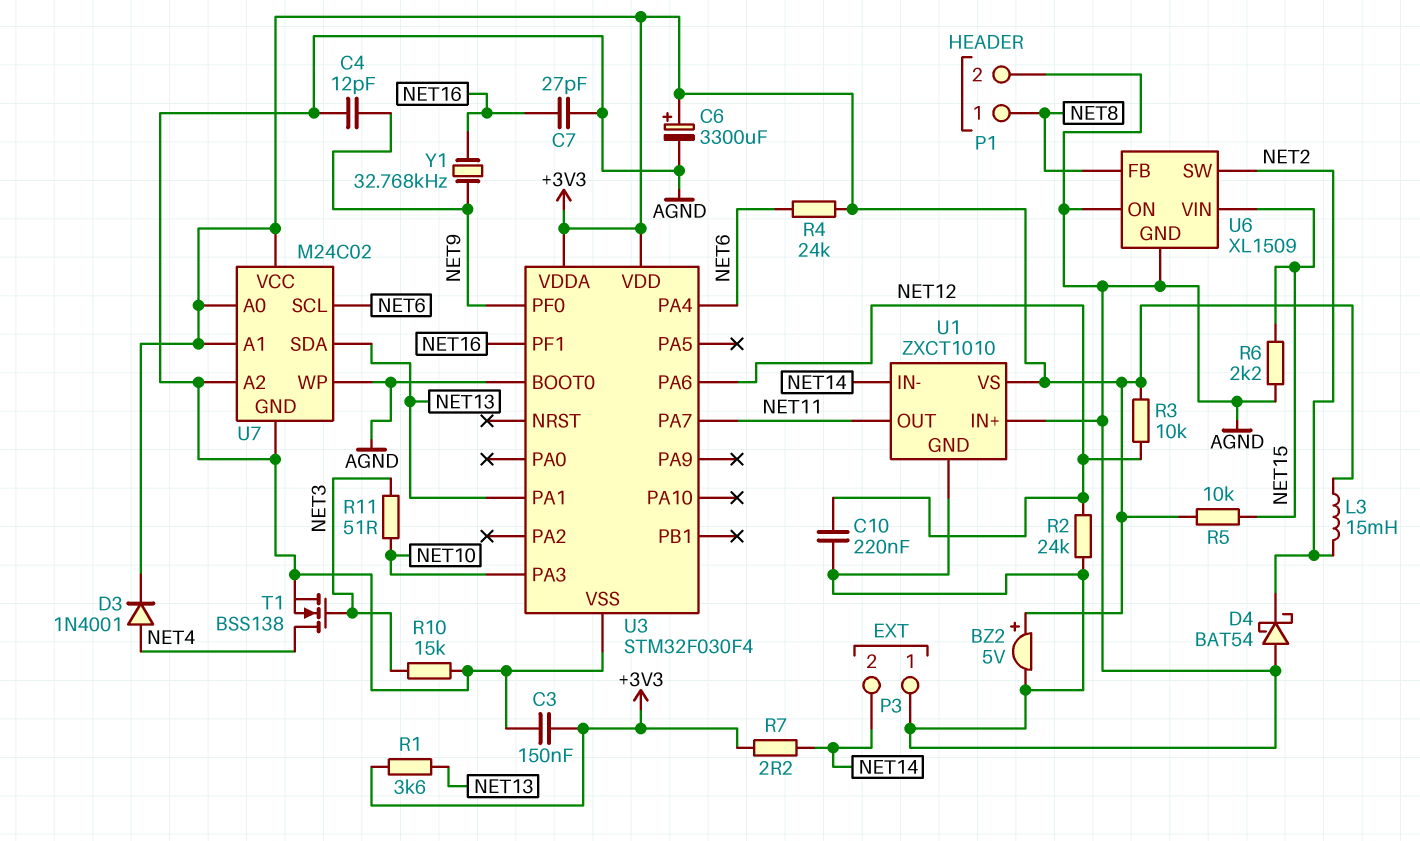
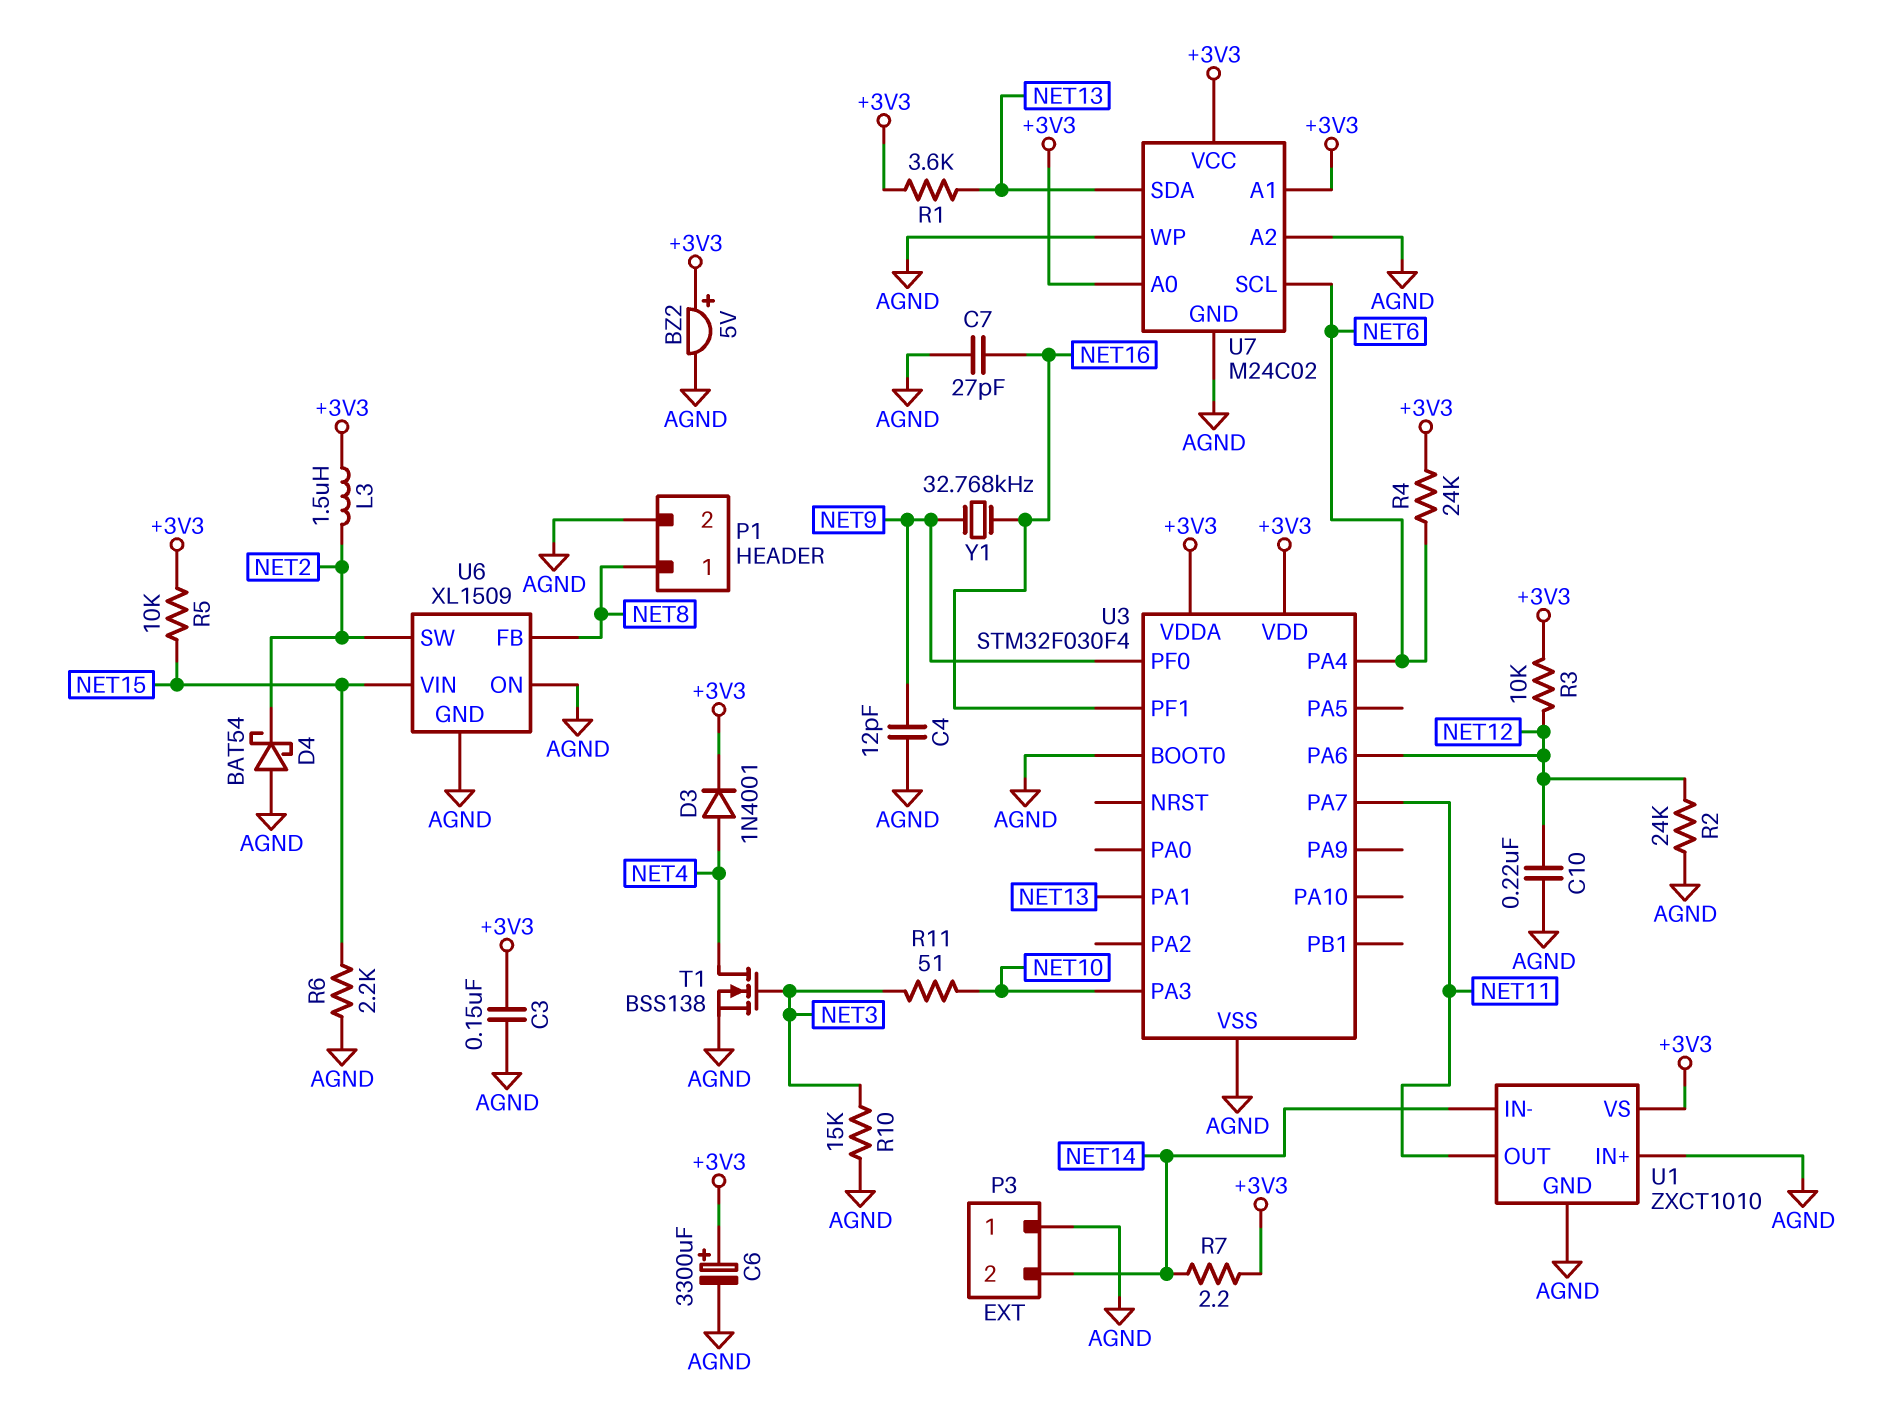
L3: 15mH (+3V3, NET2) -> 1.5uH (+3V3, NET2)

